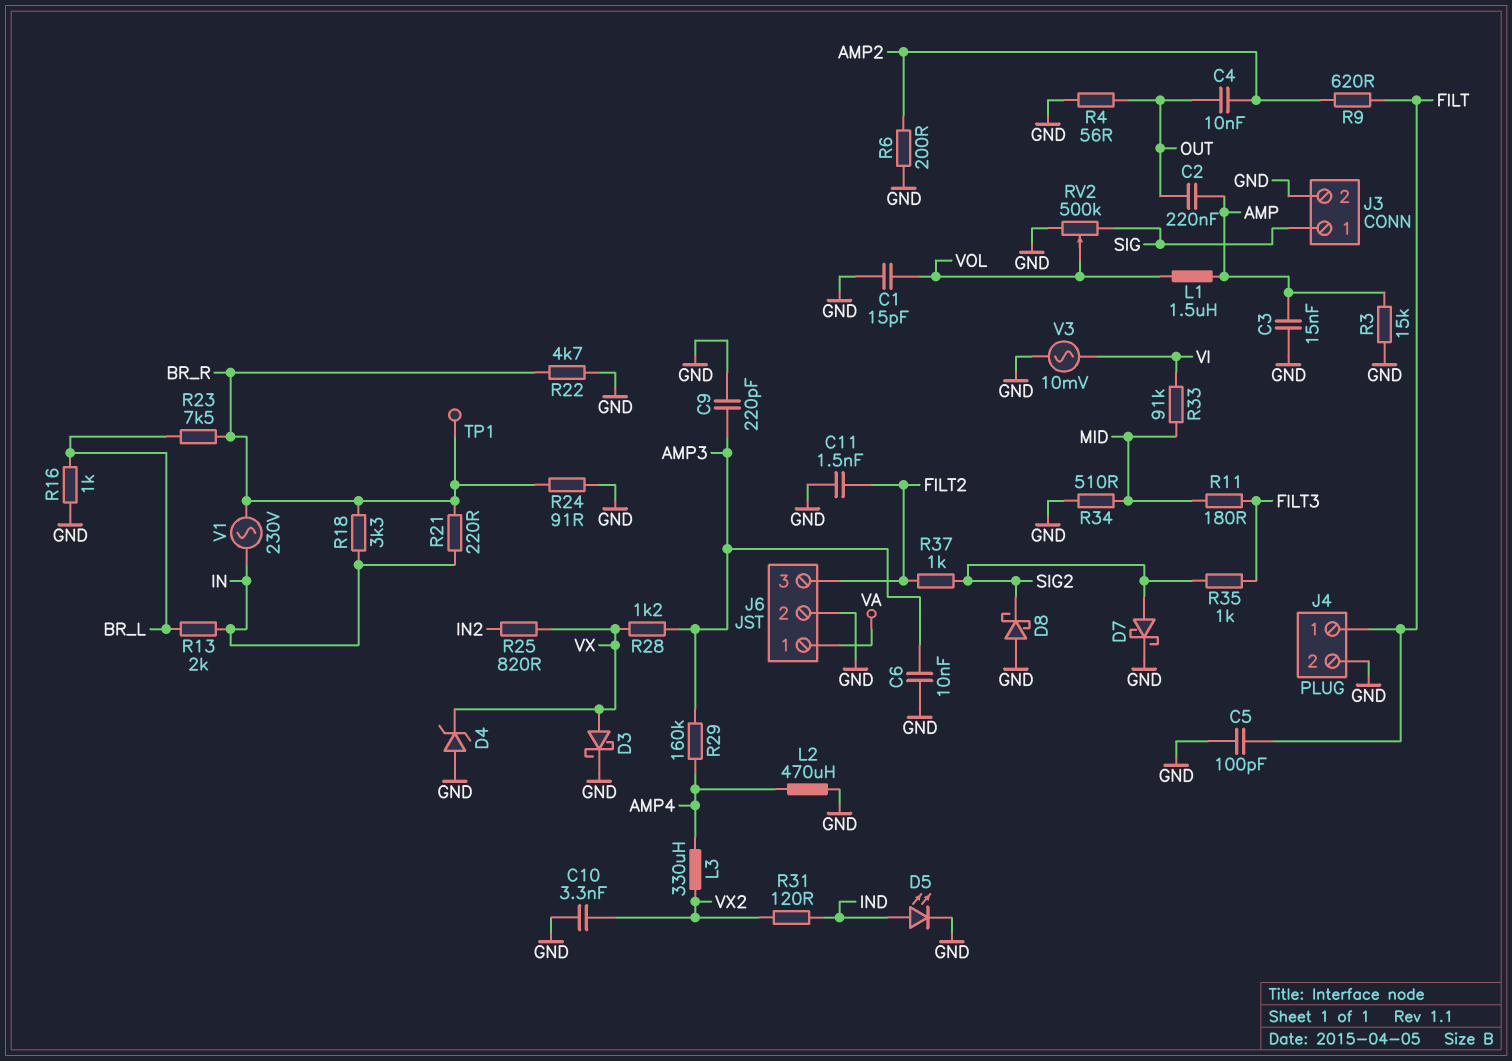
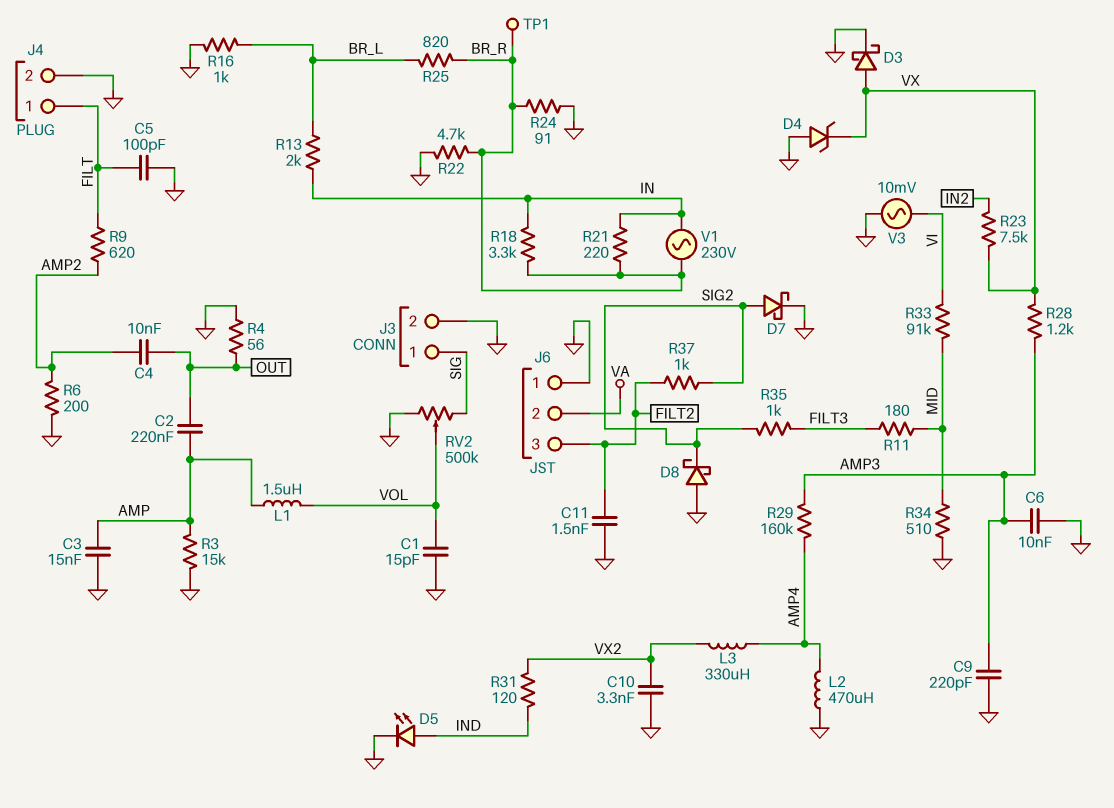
J6 pin 1: VA -> GND
J6 pin 2: GND -> VA
R23: 7.5k (BR_L, BR_R) -> 7.5k (IN2, VX)
R25: 820 (IN2, VX) -> 820 (BR_L, BR_R)

